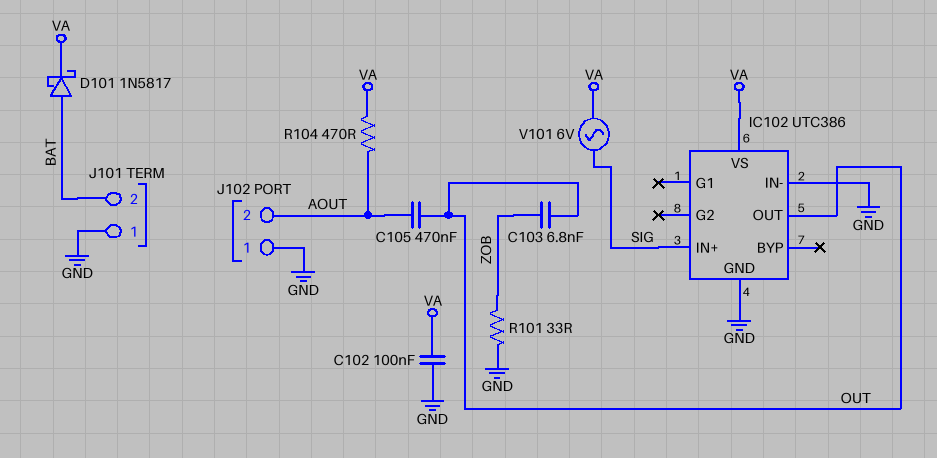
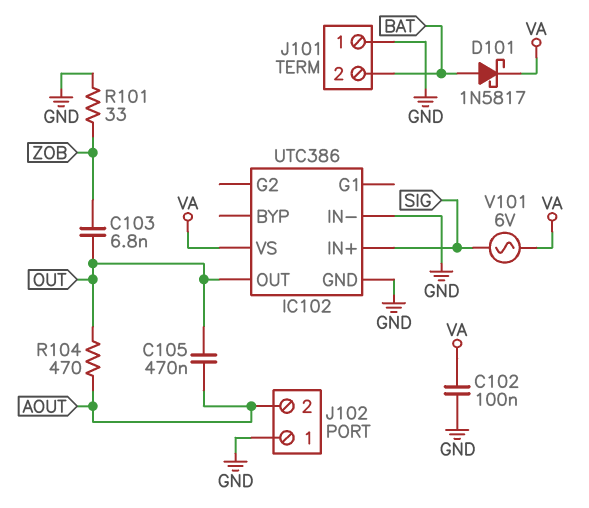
R104: 470 (AOUT, VA) -> 470 (AOUT, OUT)

